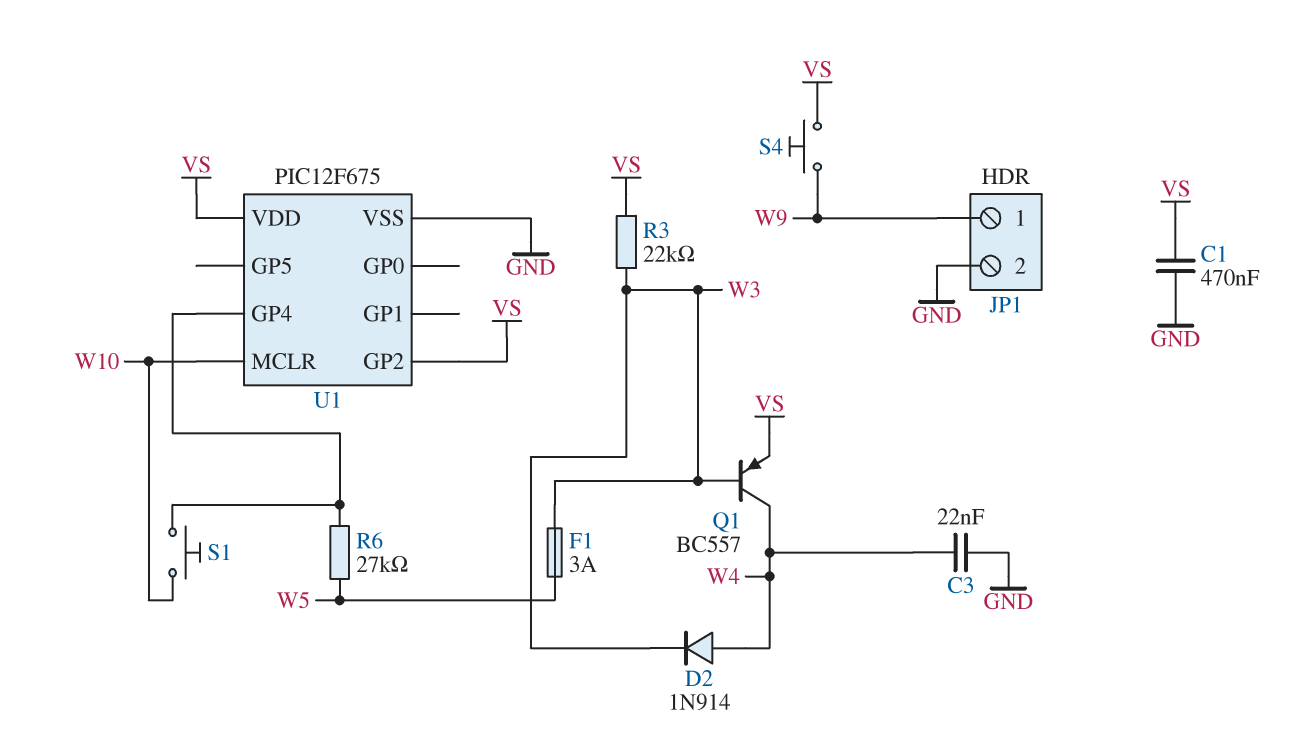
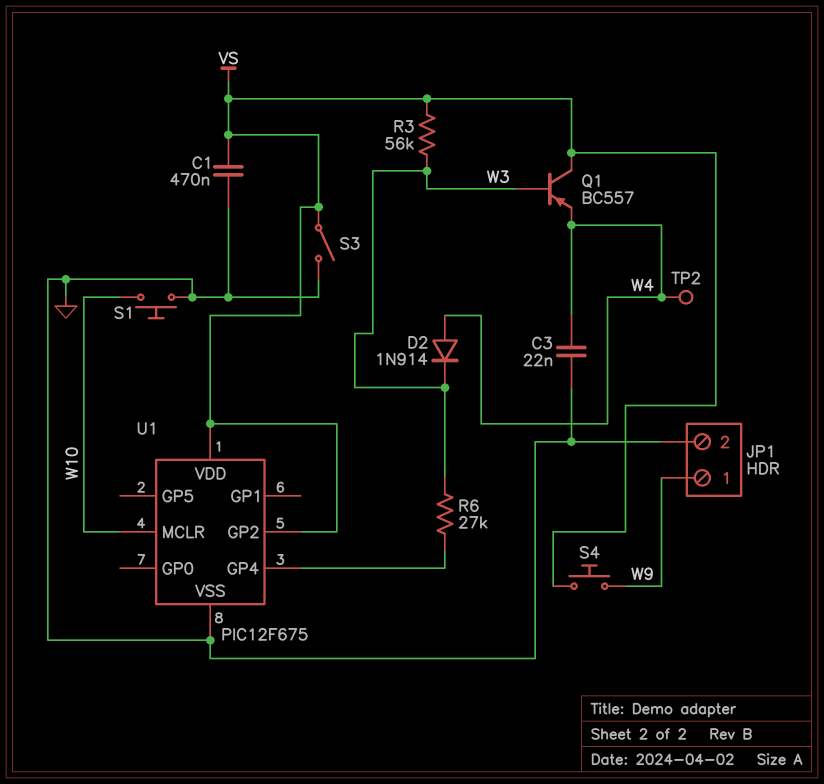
F1: 3A (W3, W5) -> none
Q1: PNP BC557 (B W3, C W4, E VS) -> PNP BC557 (B W3, C VS, E W4)
R3: 22k (VS, W3) -> 56k (VS, W3)
R6: 27k (U1/GP4, W5) -> 27k (U1/GP4, W3)
S1: button (U1/GP4, W10) -> button (GND, W10)
S3: none -> switch (GND, VS)
TP2: none -> test point (W4)

